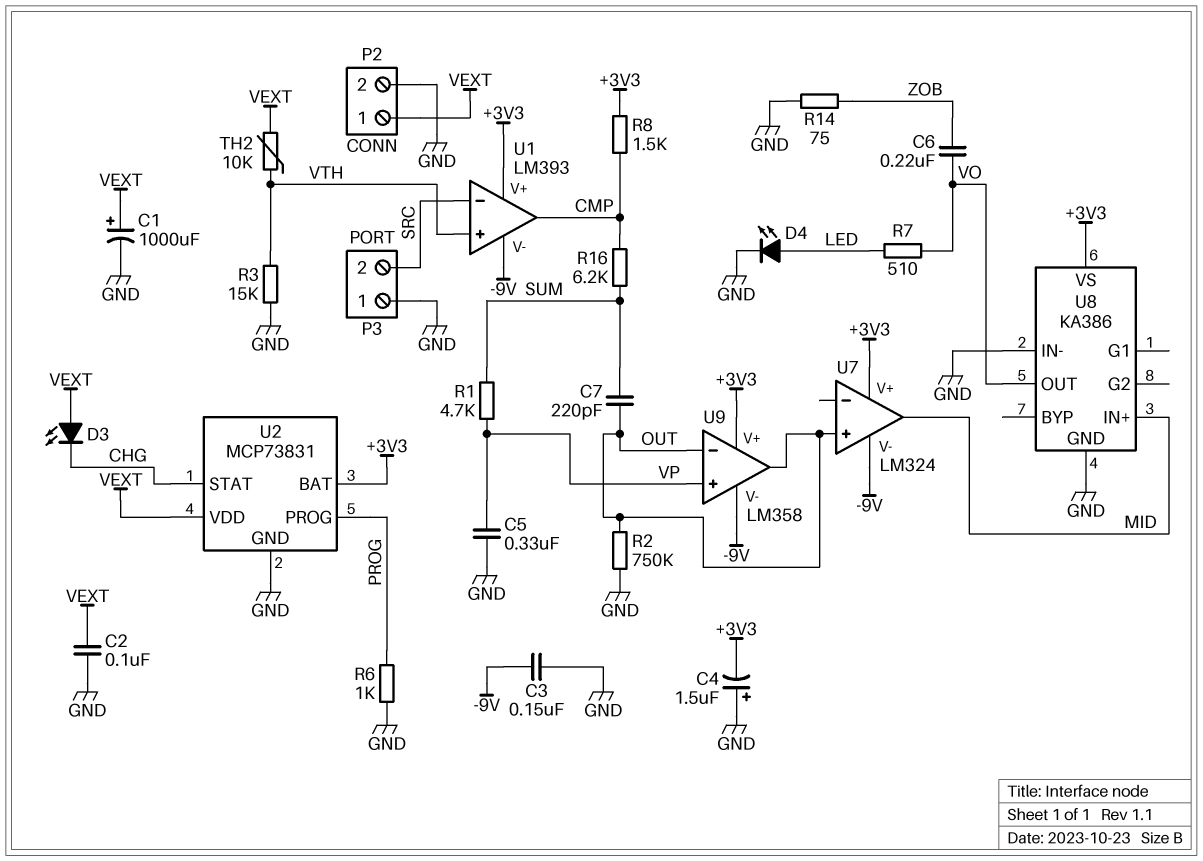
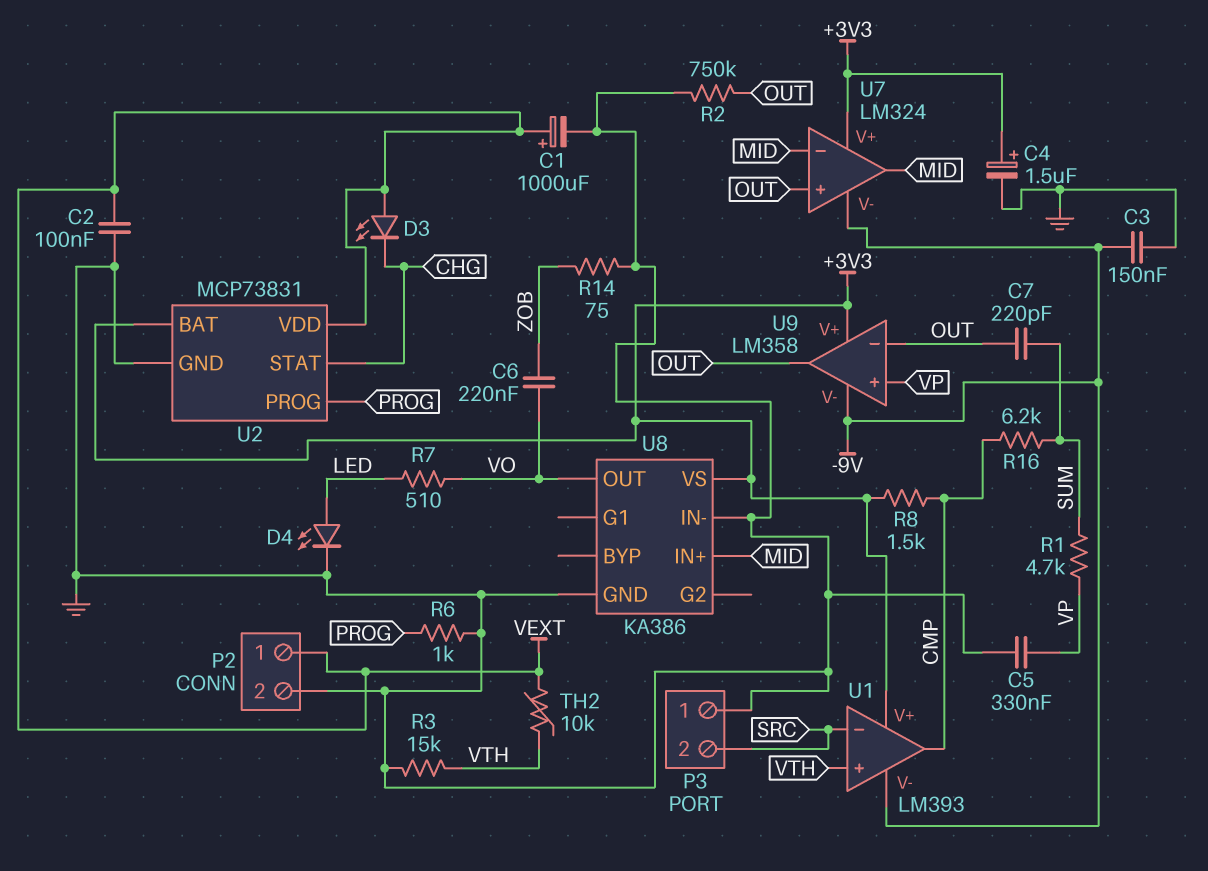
C4: 1.5uF (plus GND, minus +3V3) -> 1.5uF (plus +3V3, minus GND)
U7 pin in-: none -> MID

